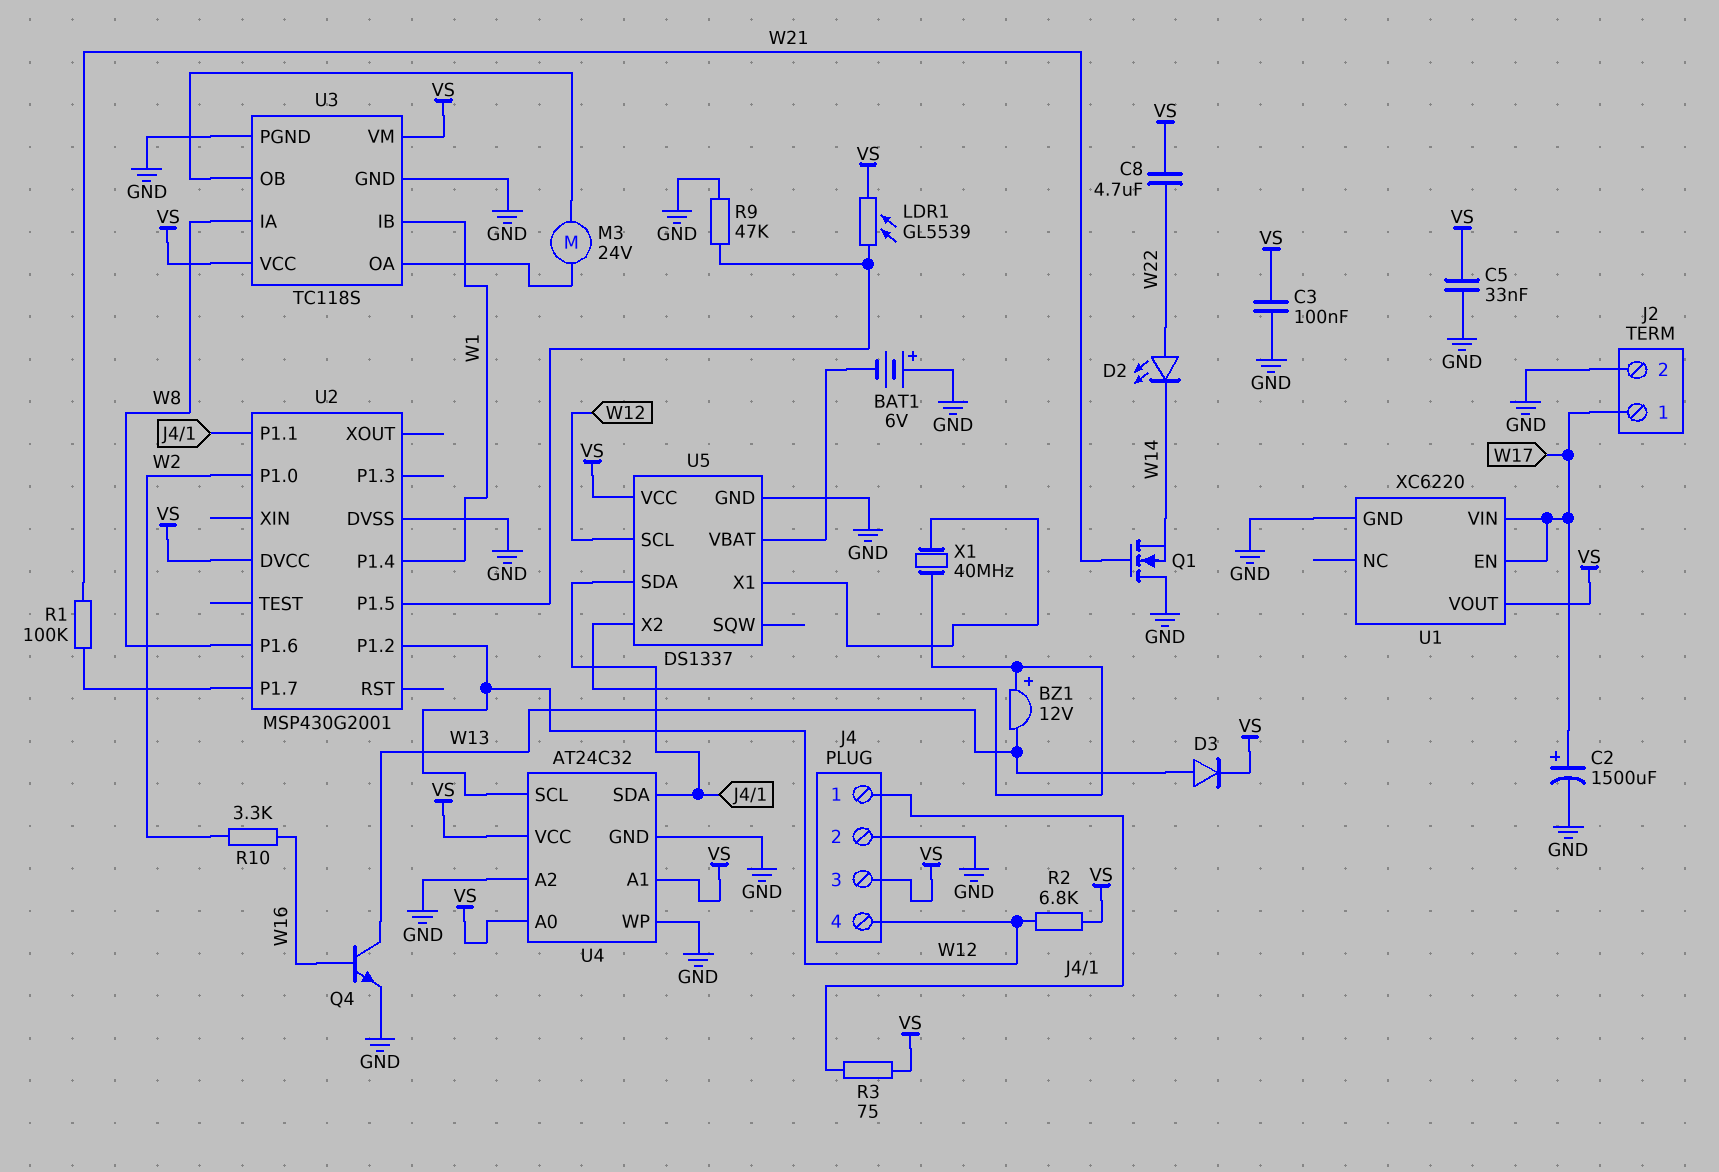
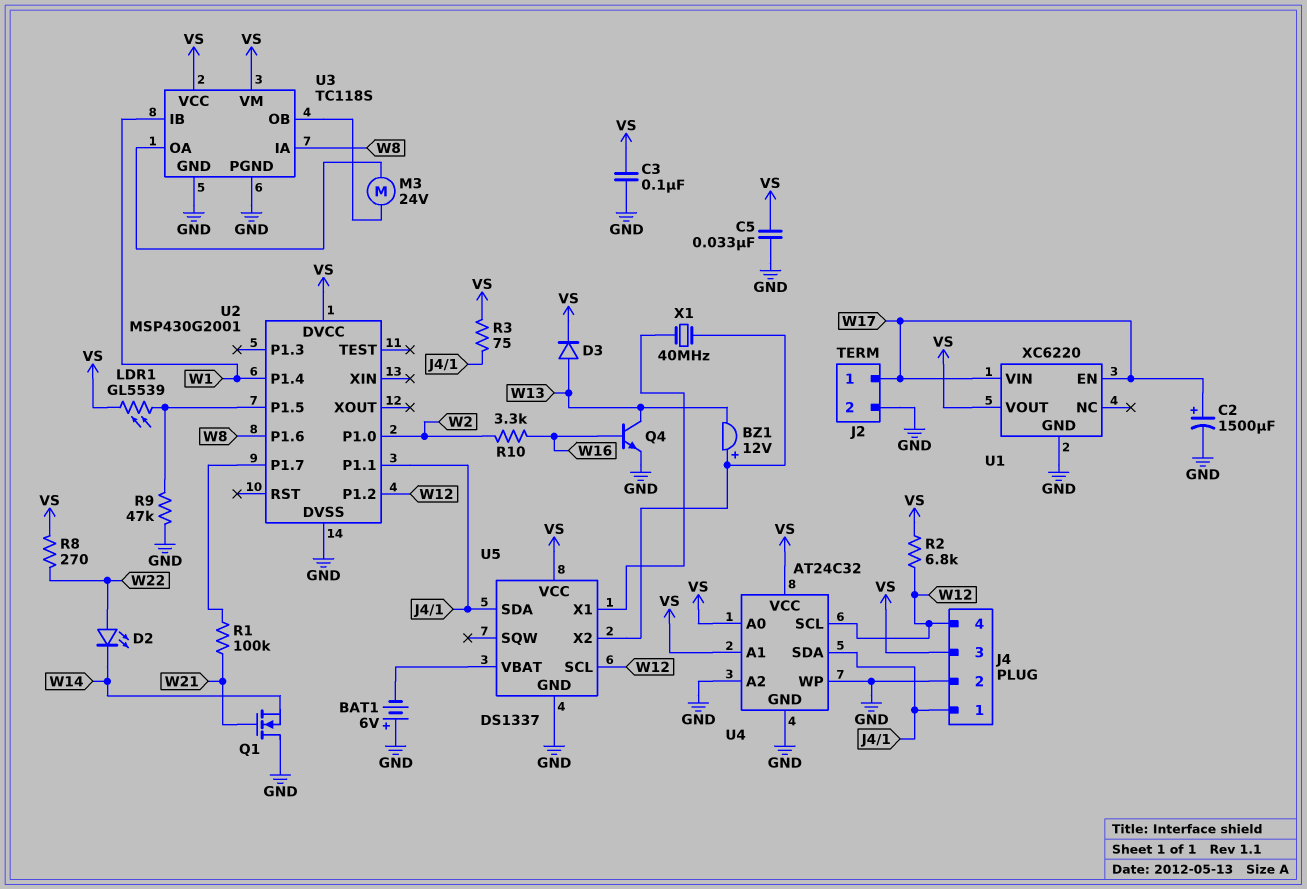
C8: 4.7uF (VS, W22) -> none
R8: none -> 270 (VS, W22)

